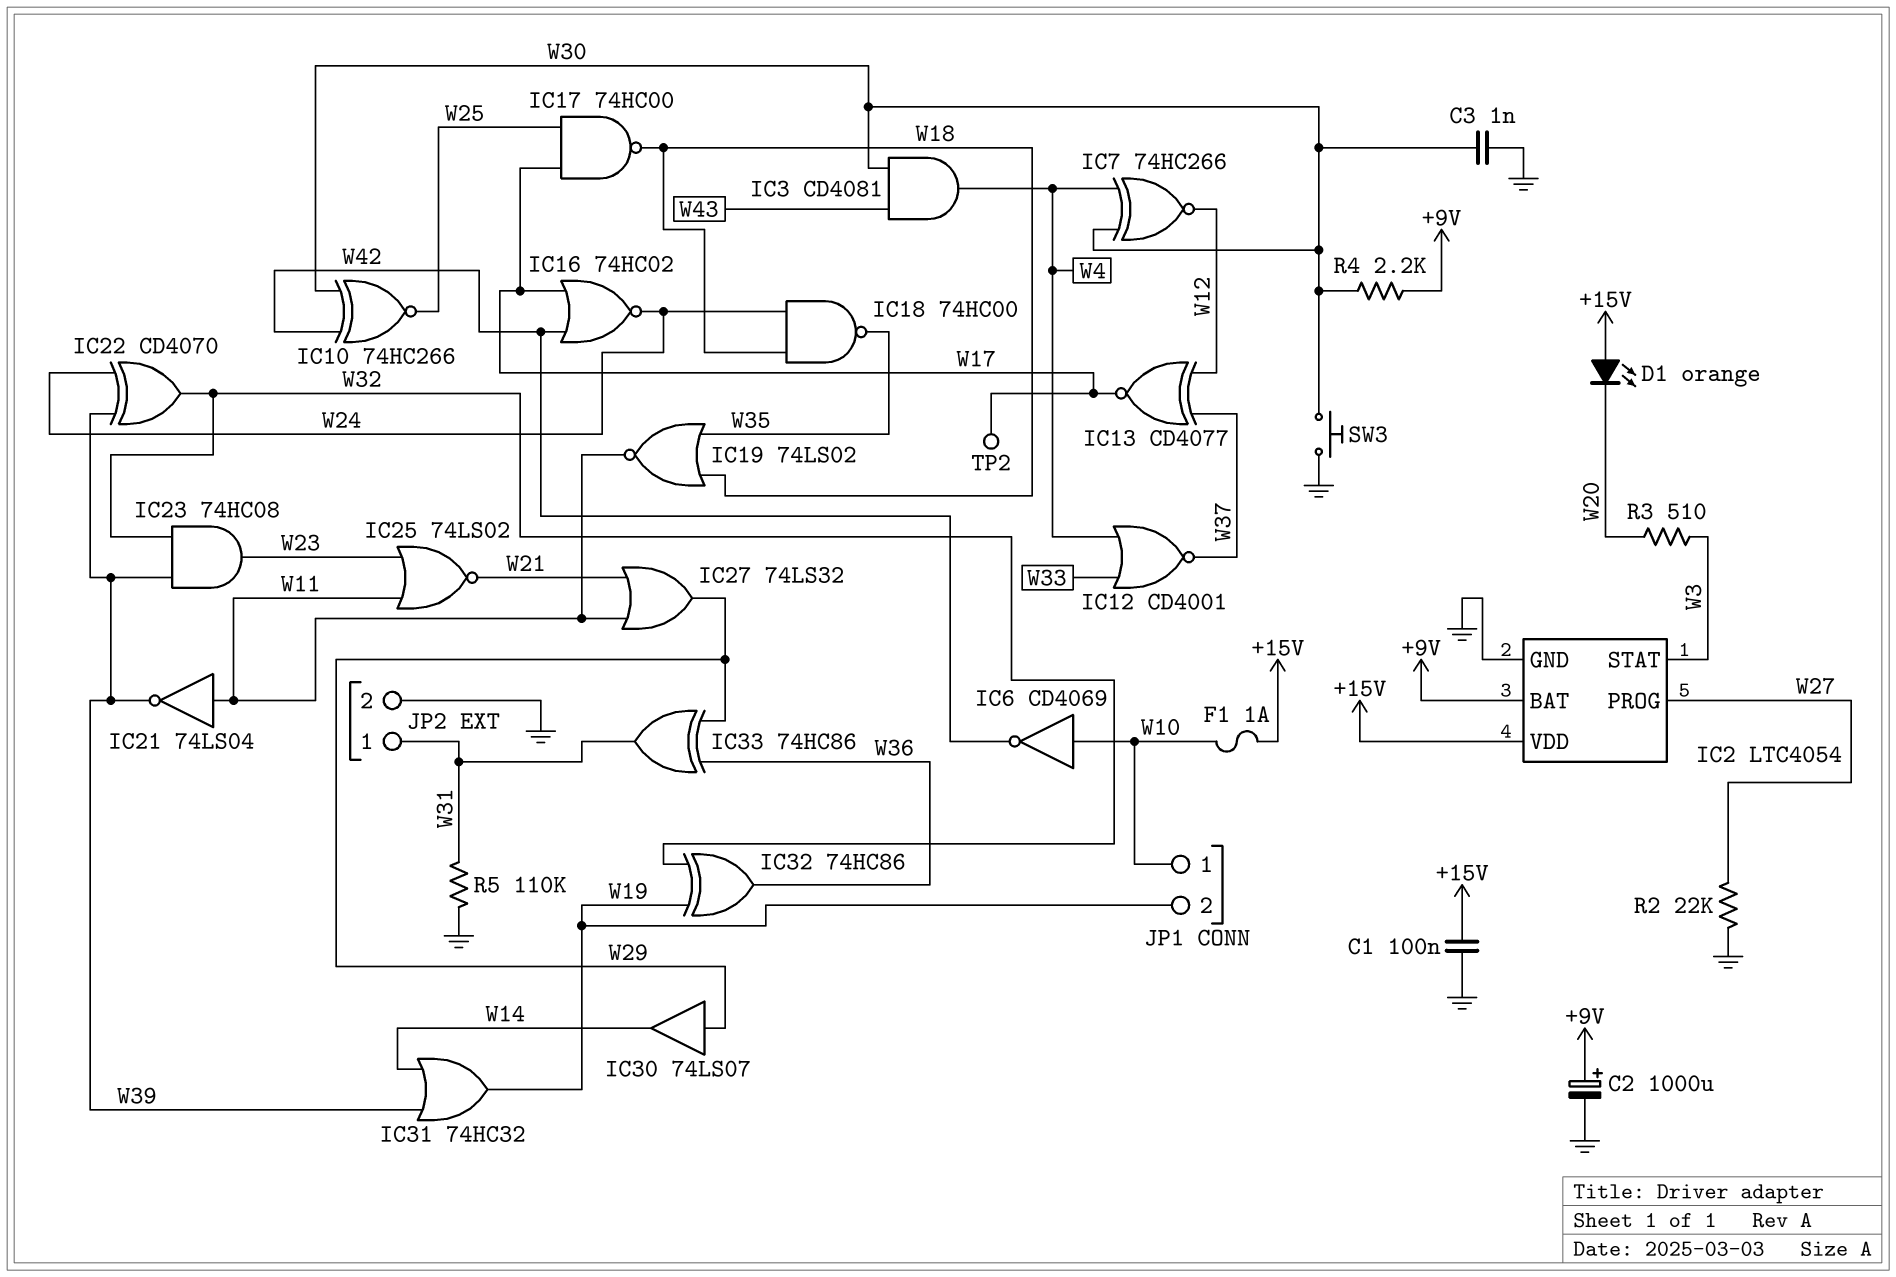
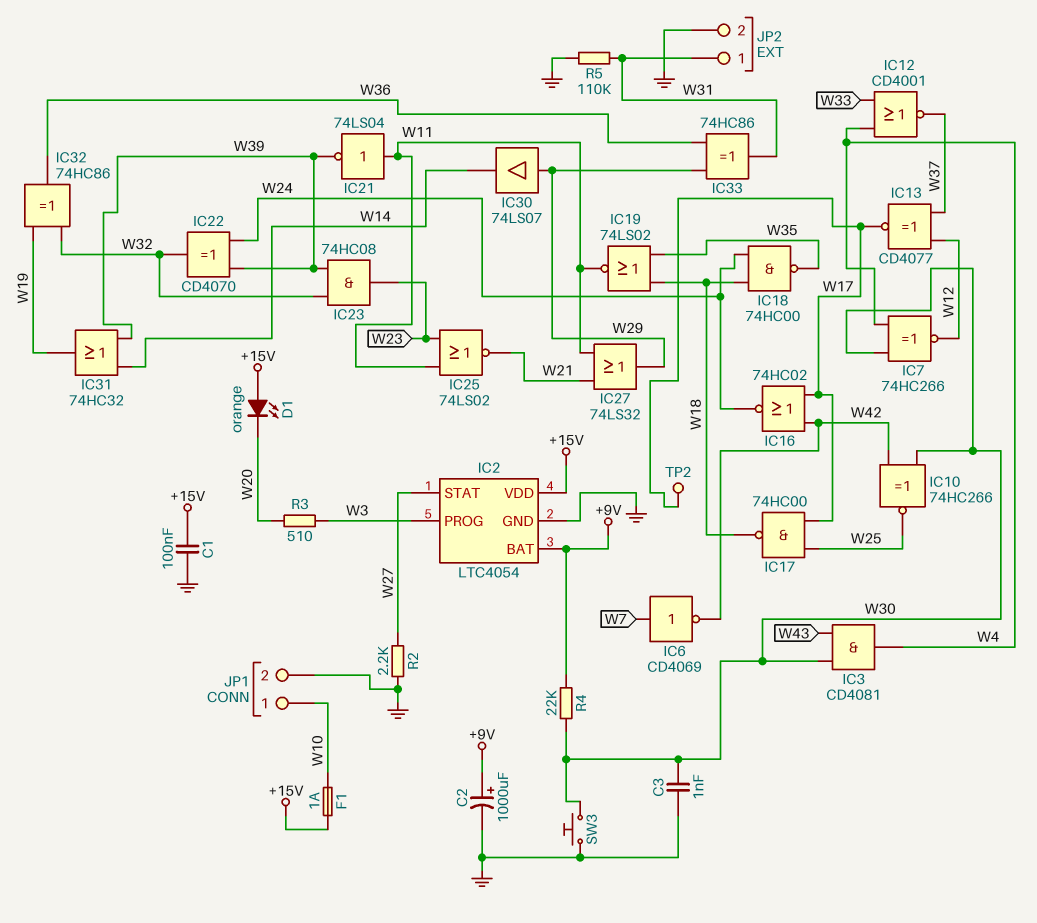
IC2 pin PROG: W27 -> W3
IC2 pin STAT: W3 -> W27
IC6: NOT CD4069 (in W10, out W42) -> NOT CD4069 (in W7, out W42)
JP1 pin 2: W19 -> GND
R2: 22k (GND, W27) -> 2.2k (GND, W27)
R4: 2.2k (+9V, W30) -> 22k (+9V, W30)

